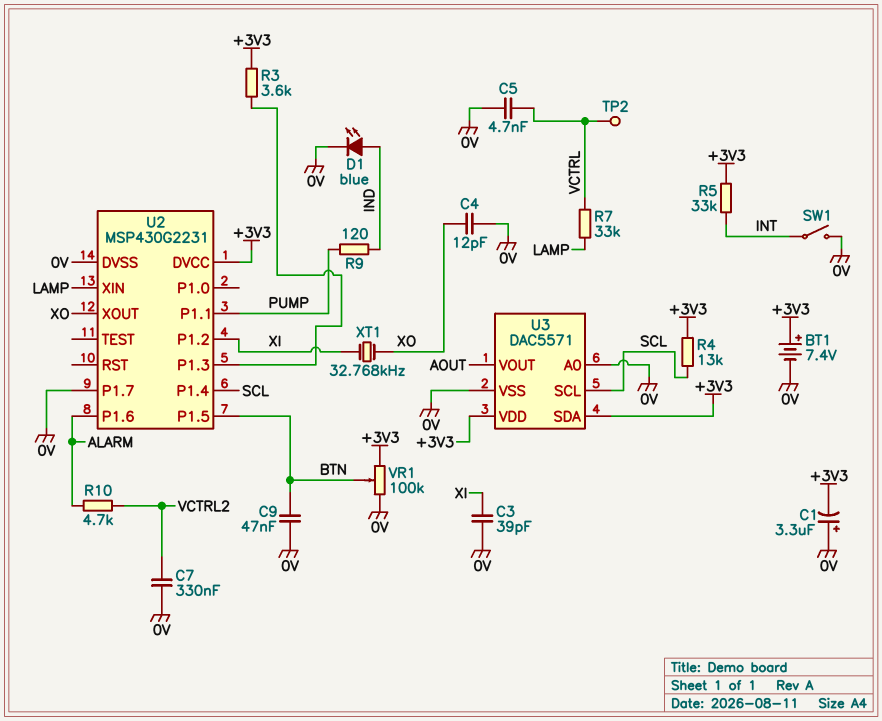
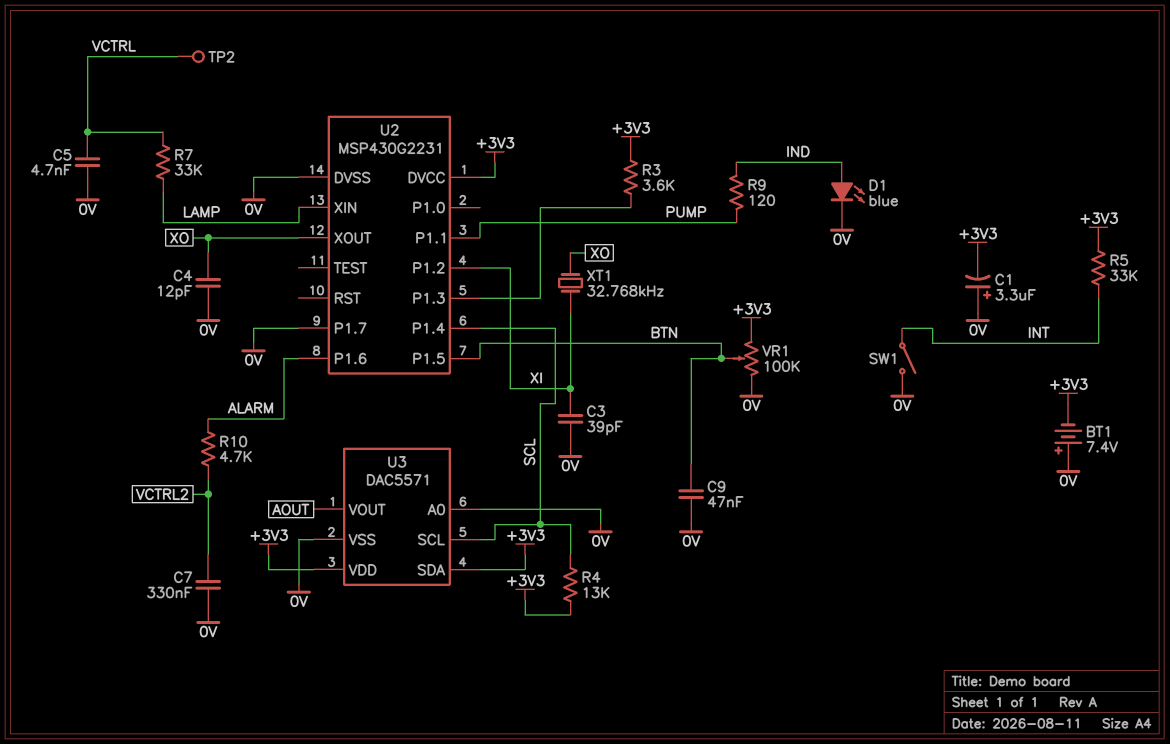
BT1: 7.4V (plus +3V3, minus 0V) -> 7.4V (plus 0V, minus +3V3)

